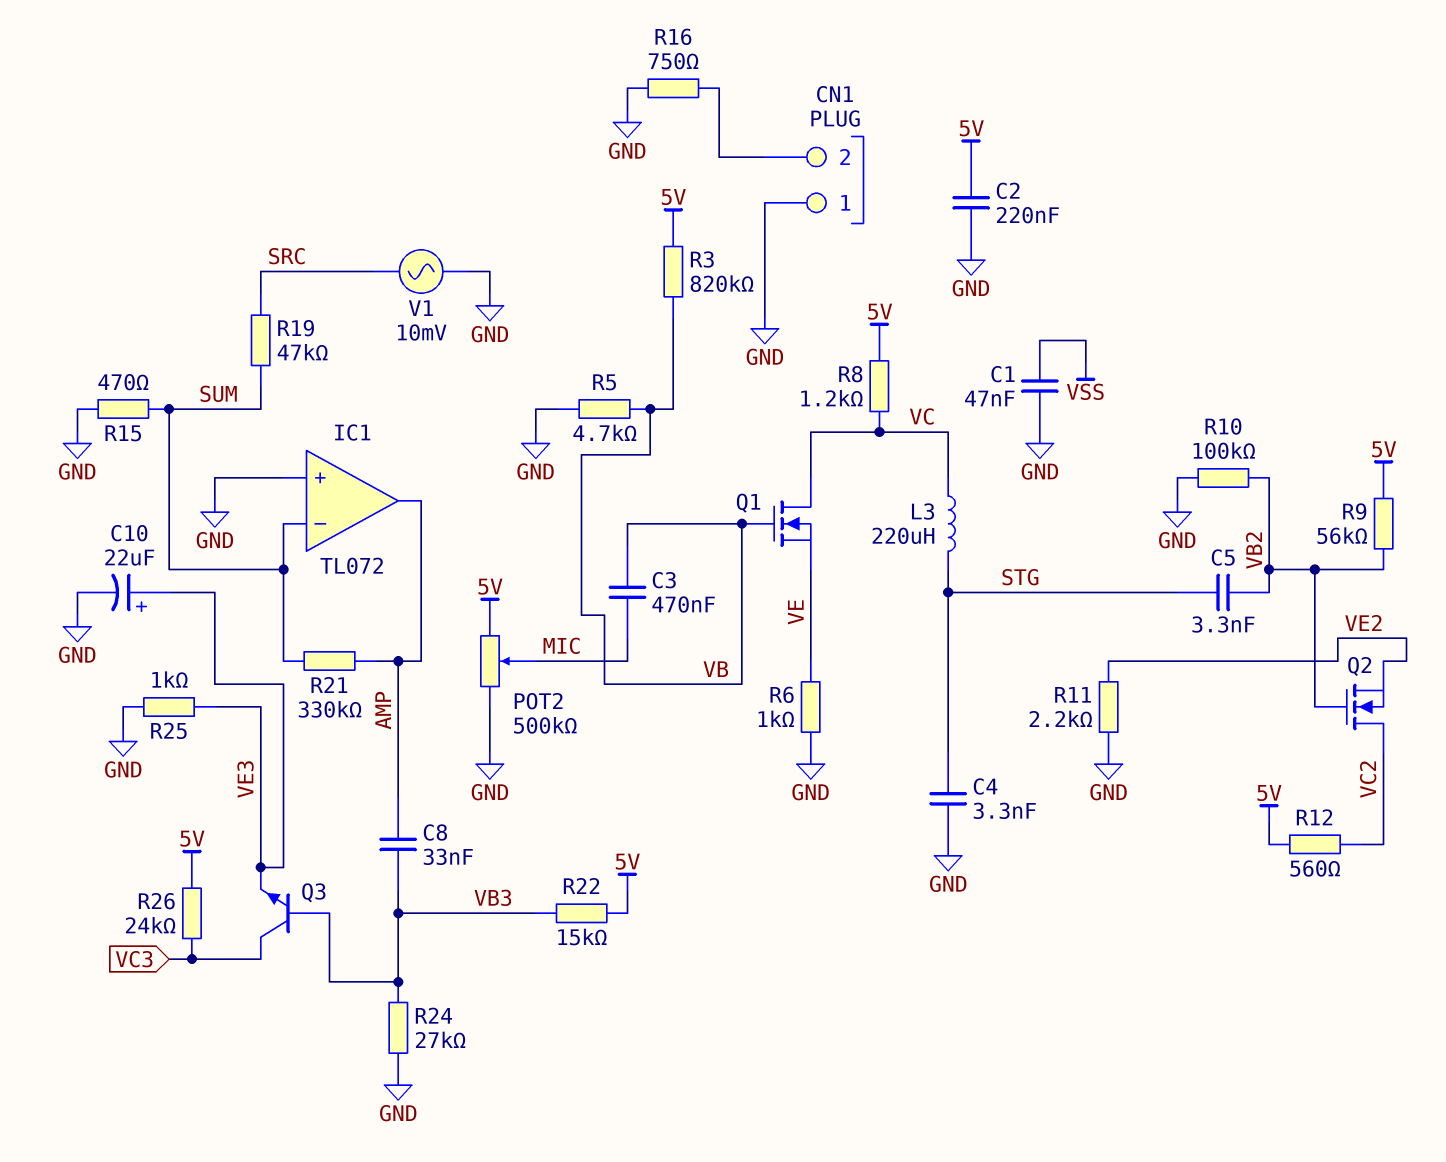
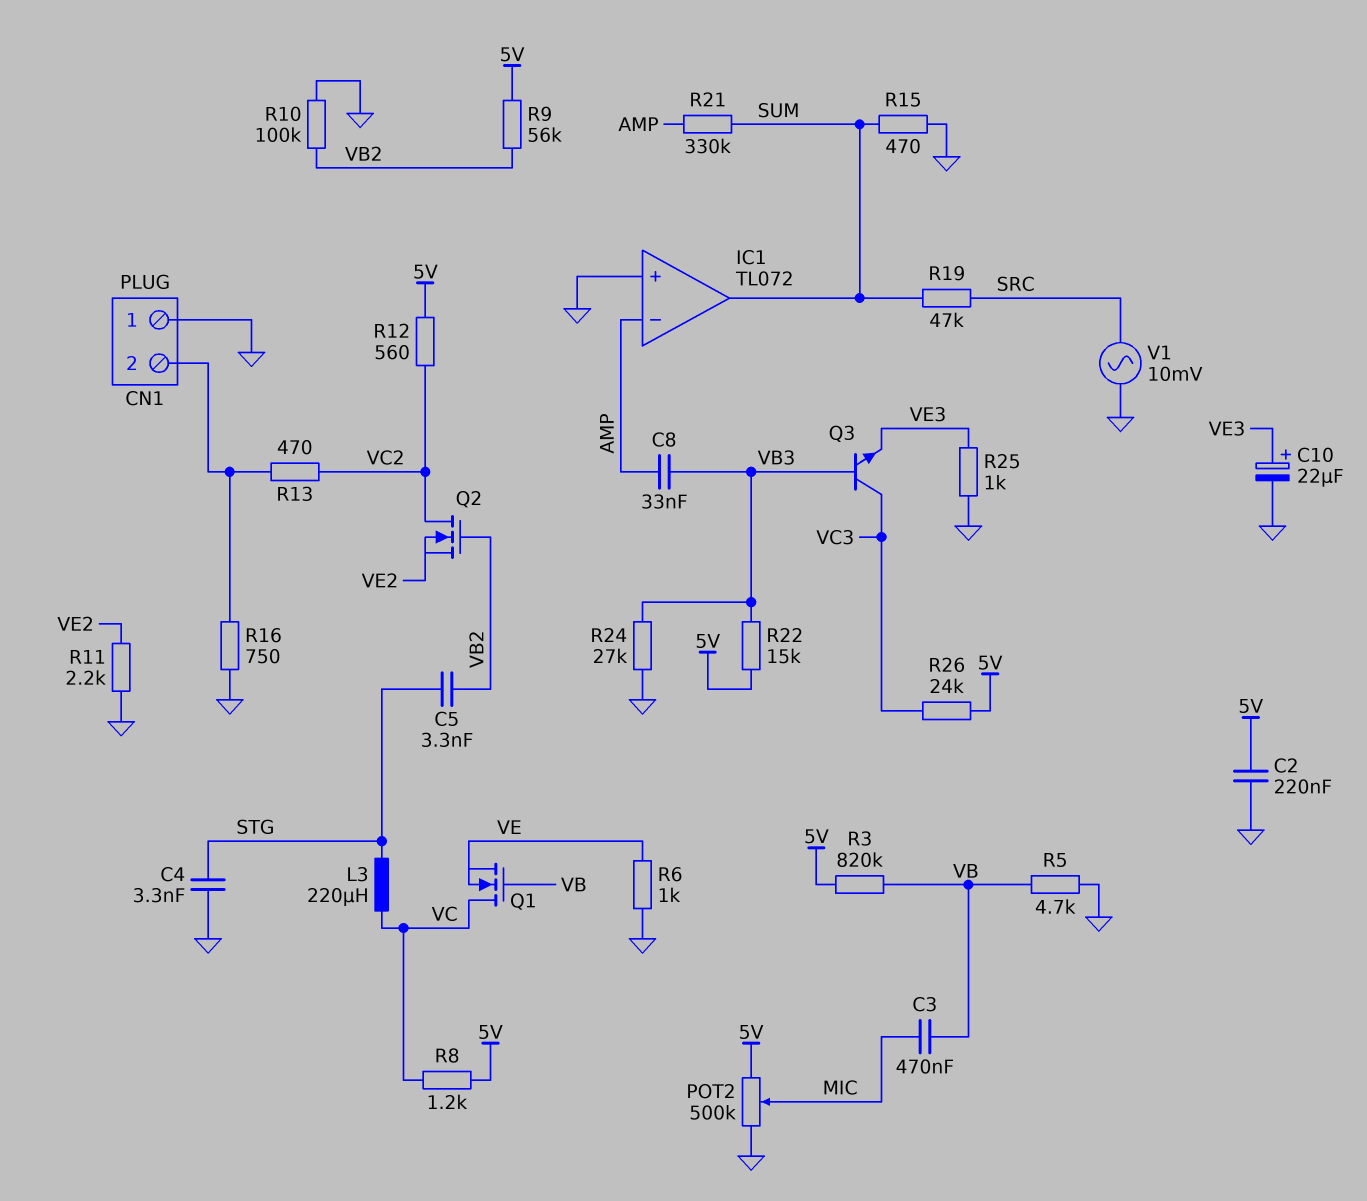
C1: 47nF (GND, VSS) -> none
IC1 pin in-: SUM -> AMP
IC1 pin out: AMP -> SUM
R13: none -> 470 (CN1/2, VC2)

